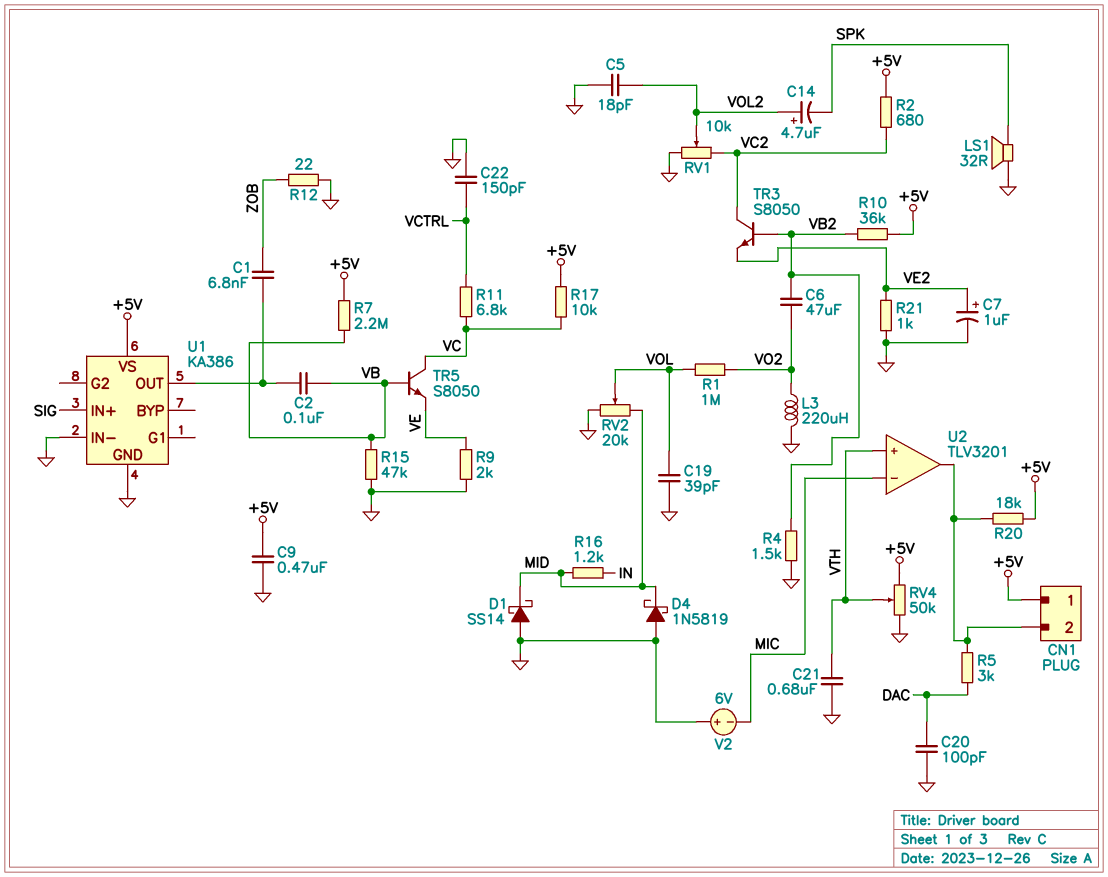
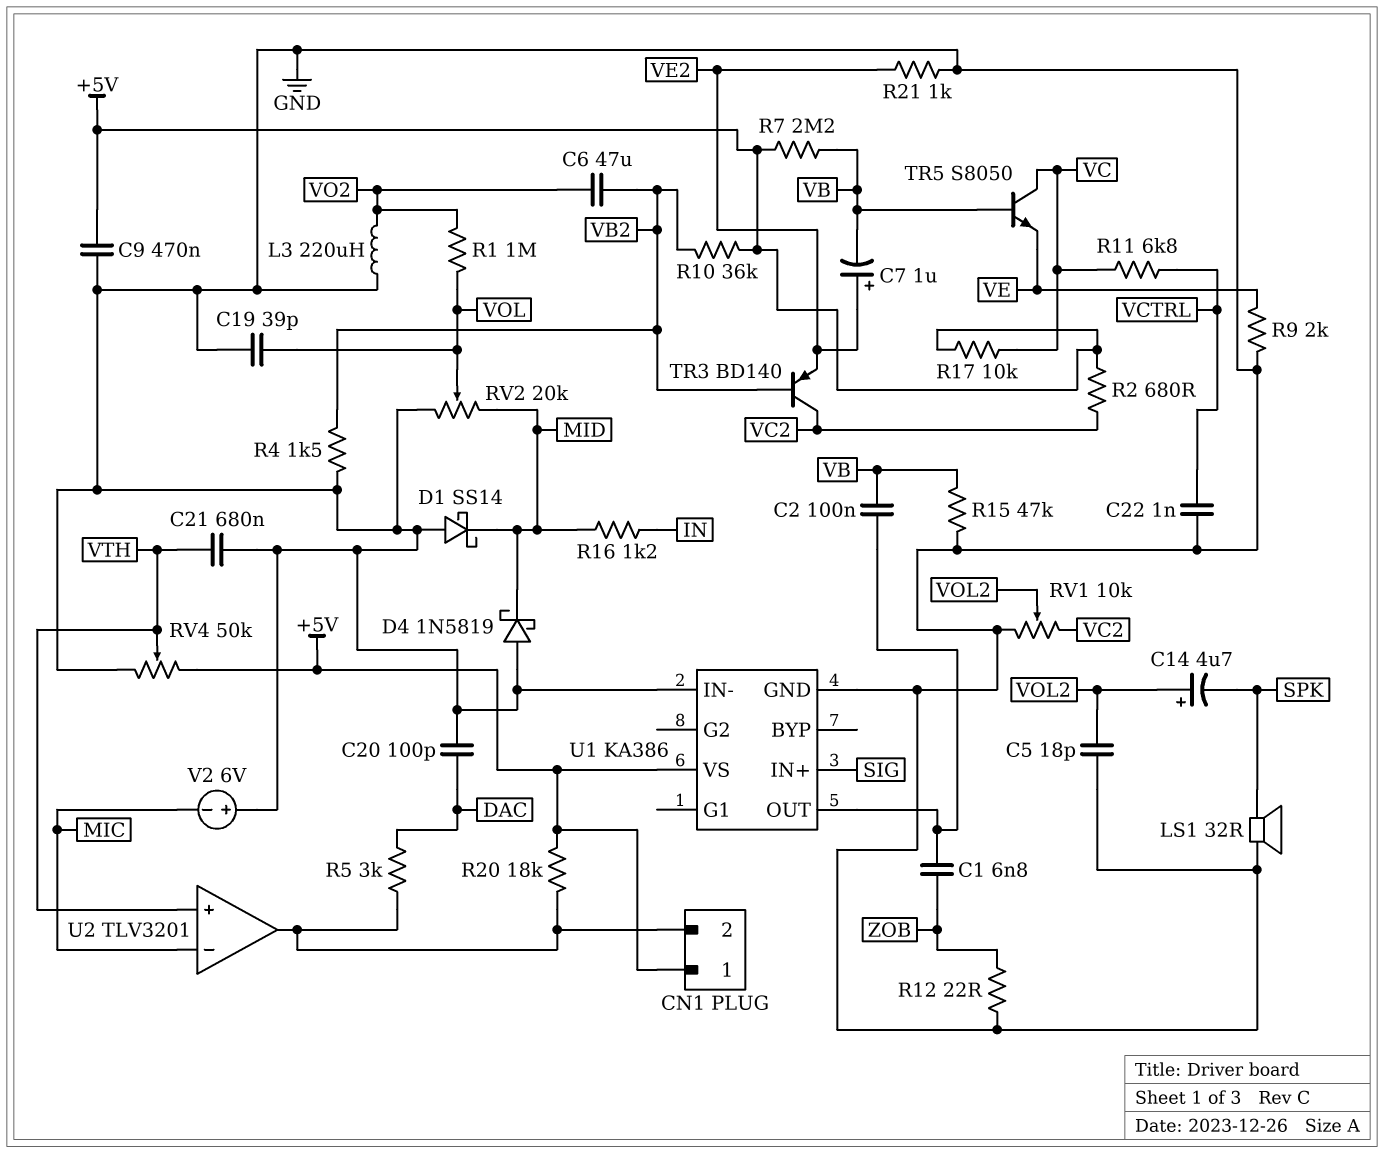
C7: 1uF (plus VE2, minus GND) -> 1uF (plus VE2, minus VB)
C22: 150pF (GND, VCTRL) -> 1nF (GND, VCTRL)
TR3: NPN S8050 (B VB2, C VC2, E VE2) -> PNP BD140 (B VB2, C VC2, E VE2)

